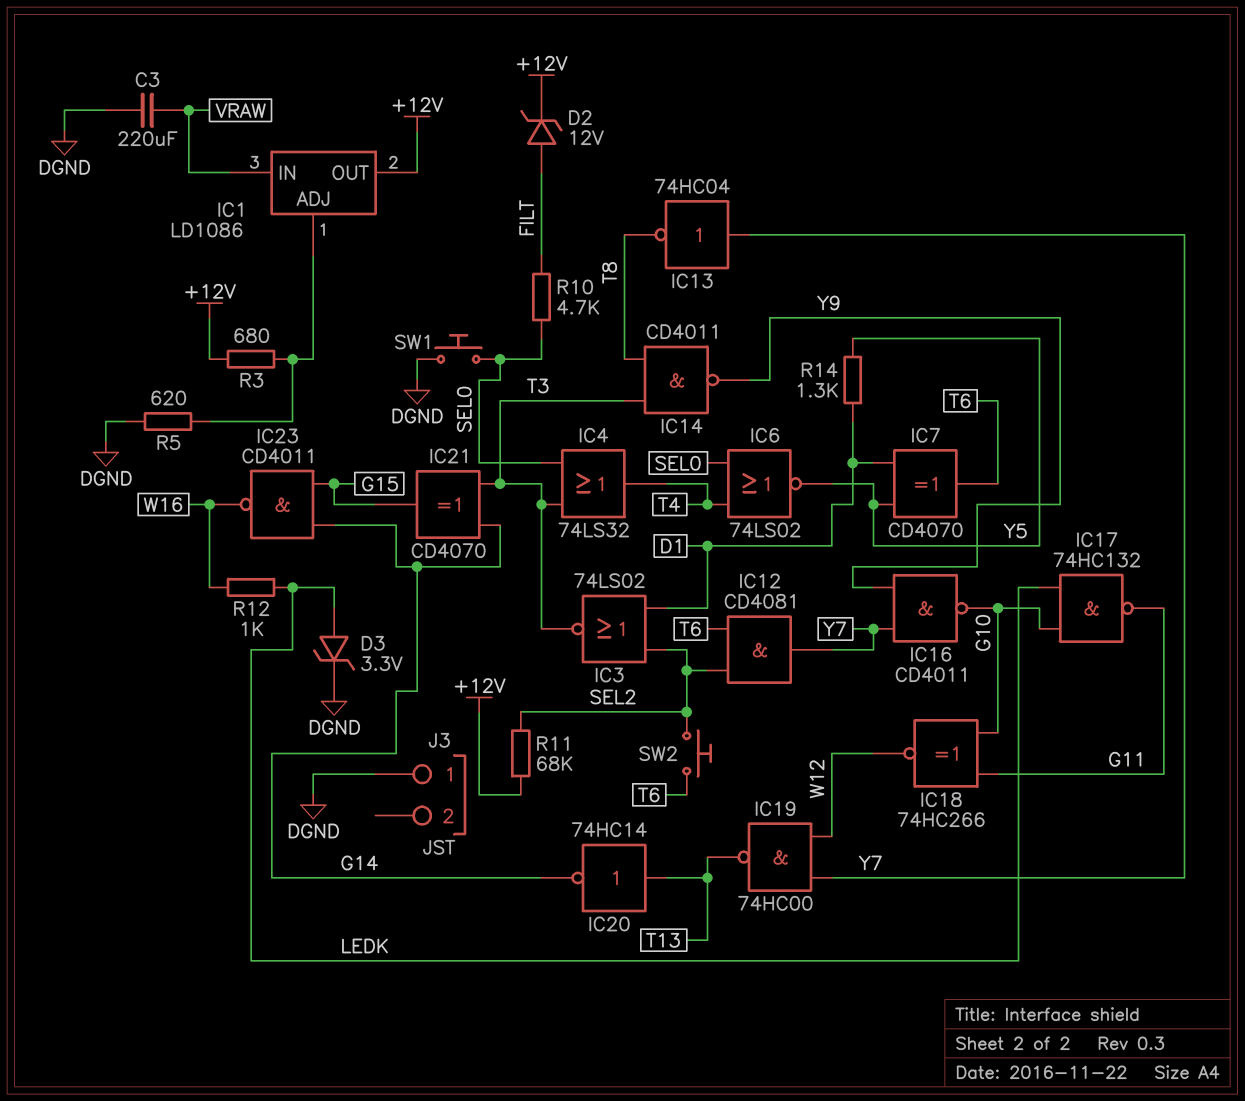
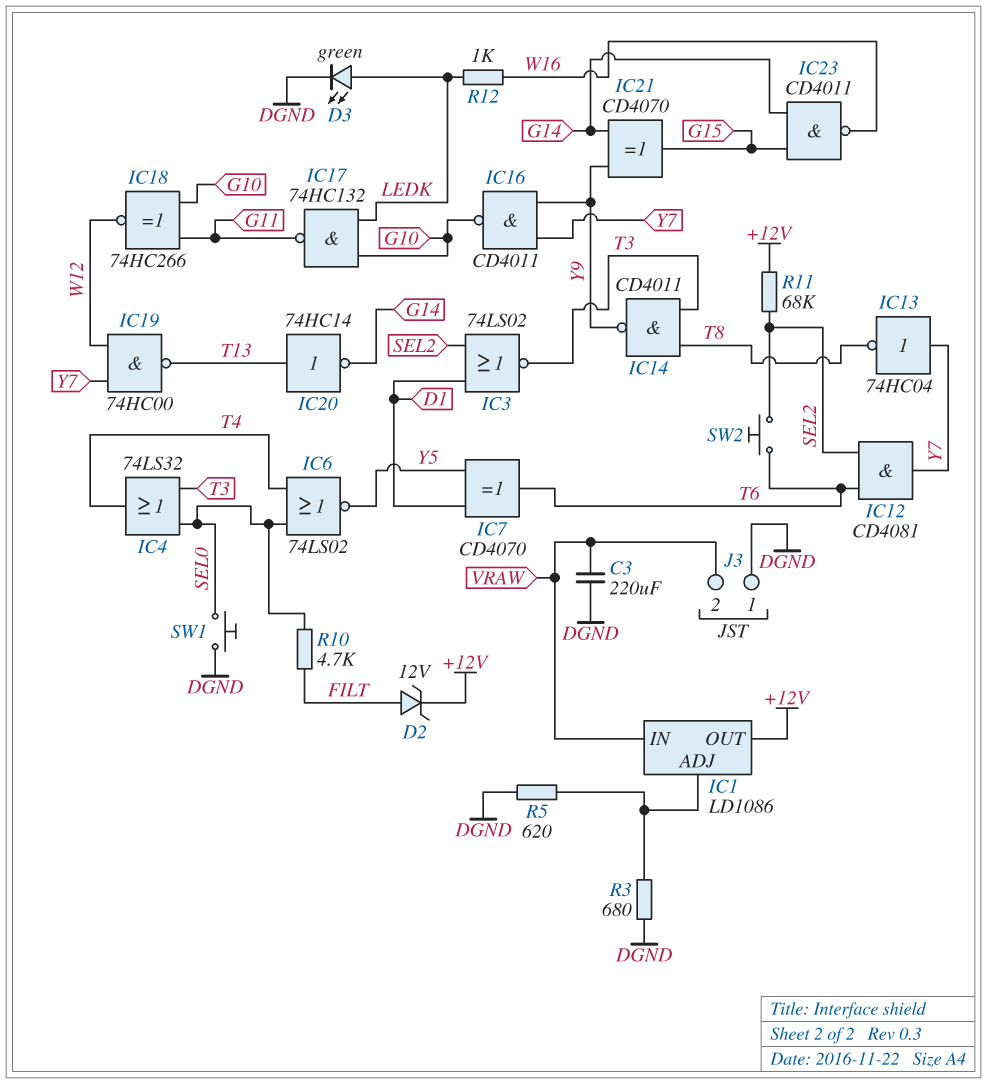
D3: zener 3.3V (A LEDK, K DGND) -> LED green (A LEDK, K DGND)
IC21: XOR CD4070 (in G14, in T3, out G15) -> XOR CD4070 (in G14, in Y9, out G15)
J3 pin 2: none -> VRAW
R3: 680 (+12V, IC1/ADJ) -> 680 (DGND, IC1/ADJ)
R14: 1.3k (D1, Y5) -> none

